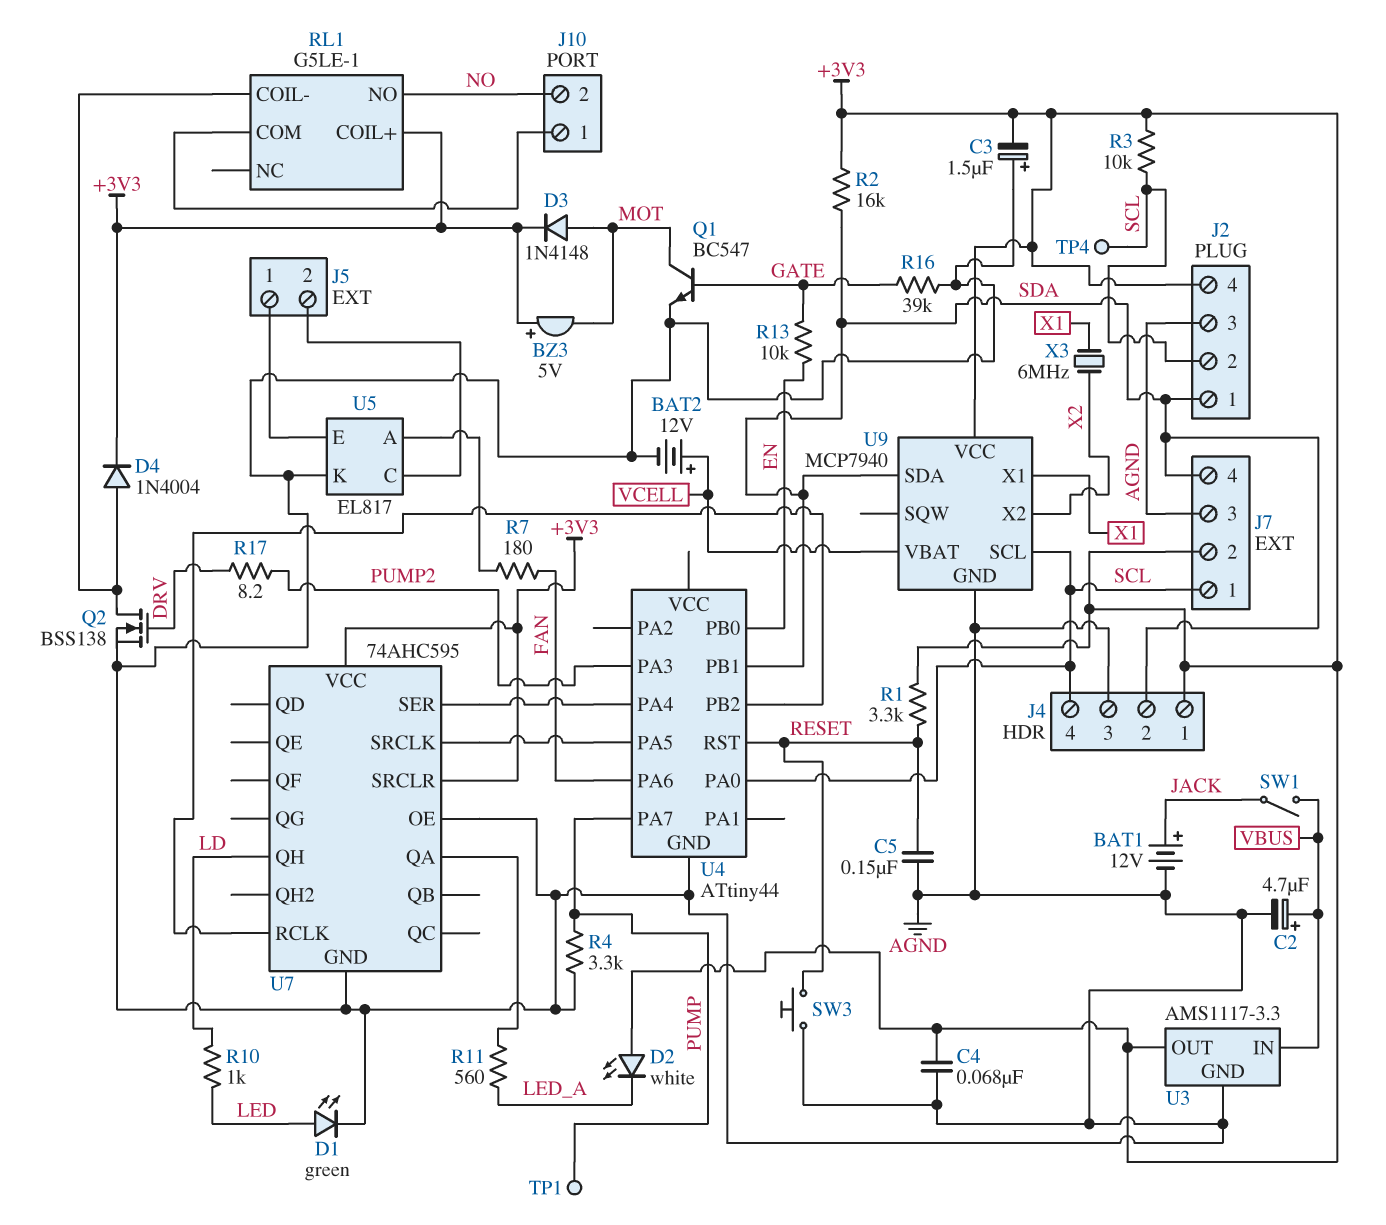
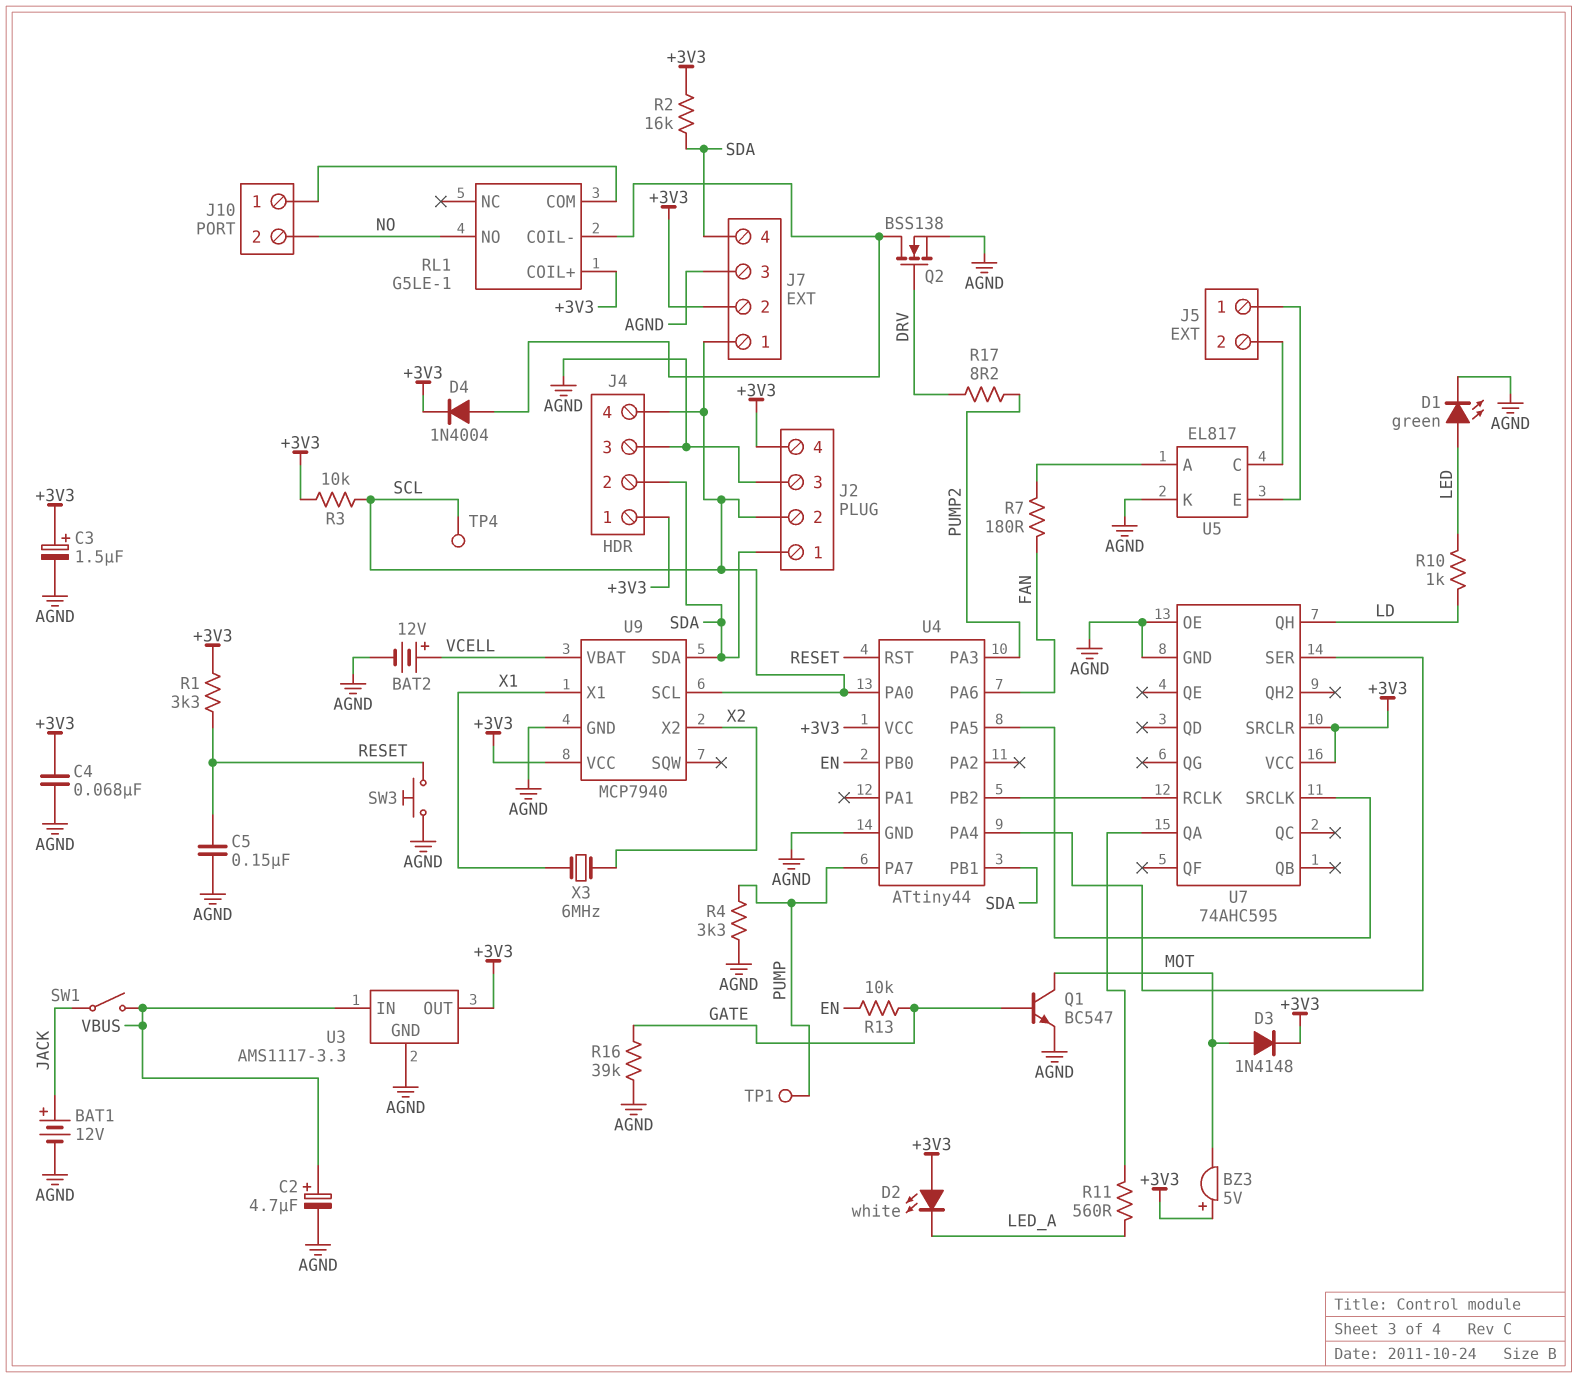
C3: 1.5uF (plus AGND, minus +3V3) -> 1.5uF (plus +3V3, minus AGND)
U4 pin VCC: none -> +3V3

